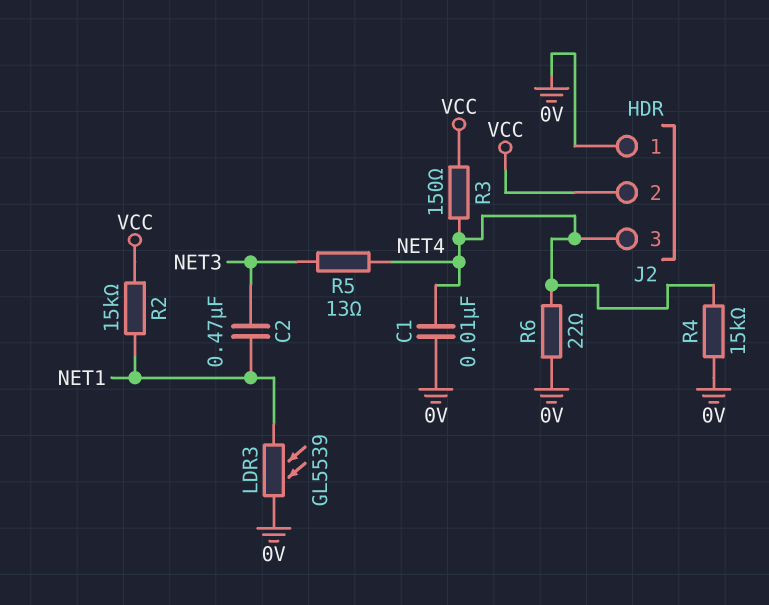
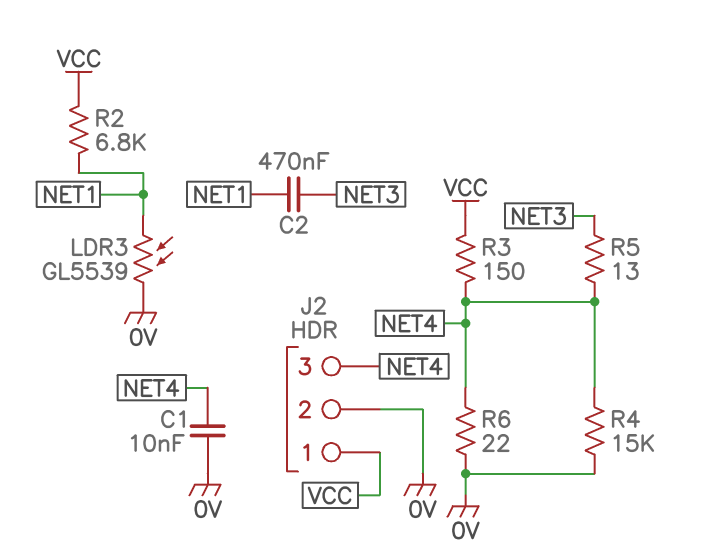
J2 pin 1: 0V -> VCC
J2 pin 2: VCC -> 0V
R2: 15k (NET1, VCC) -> 6.8k (NET1, VCC)

